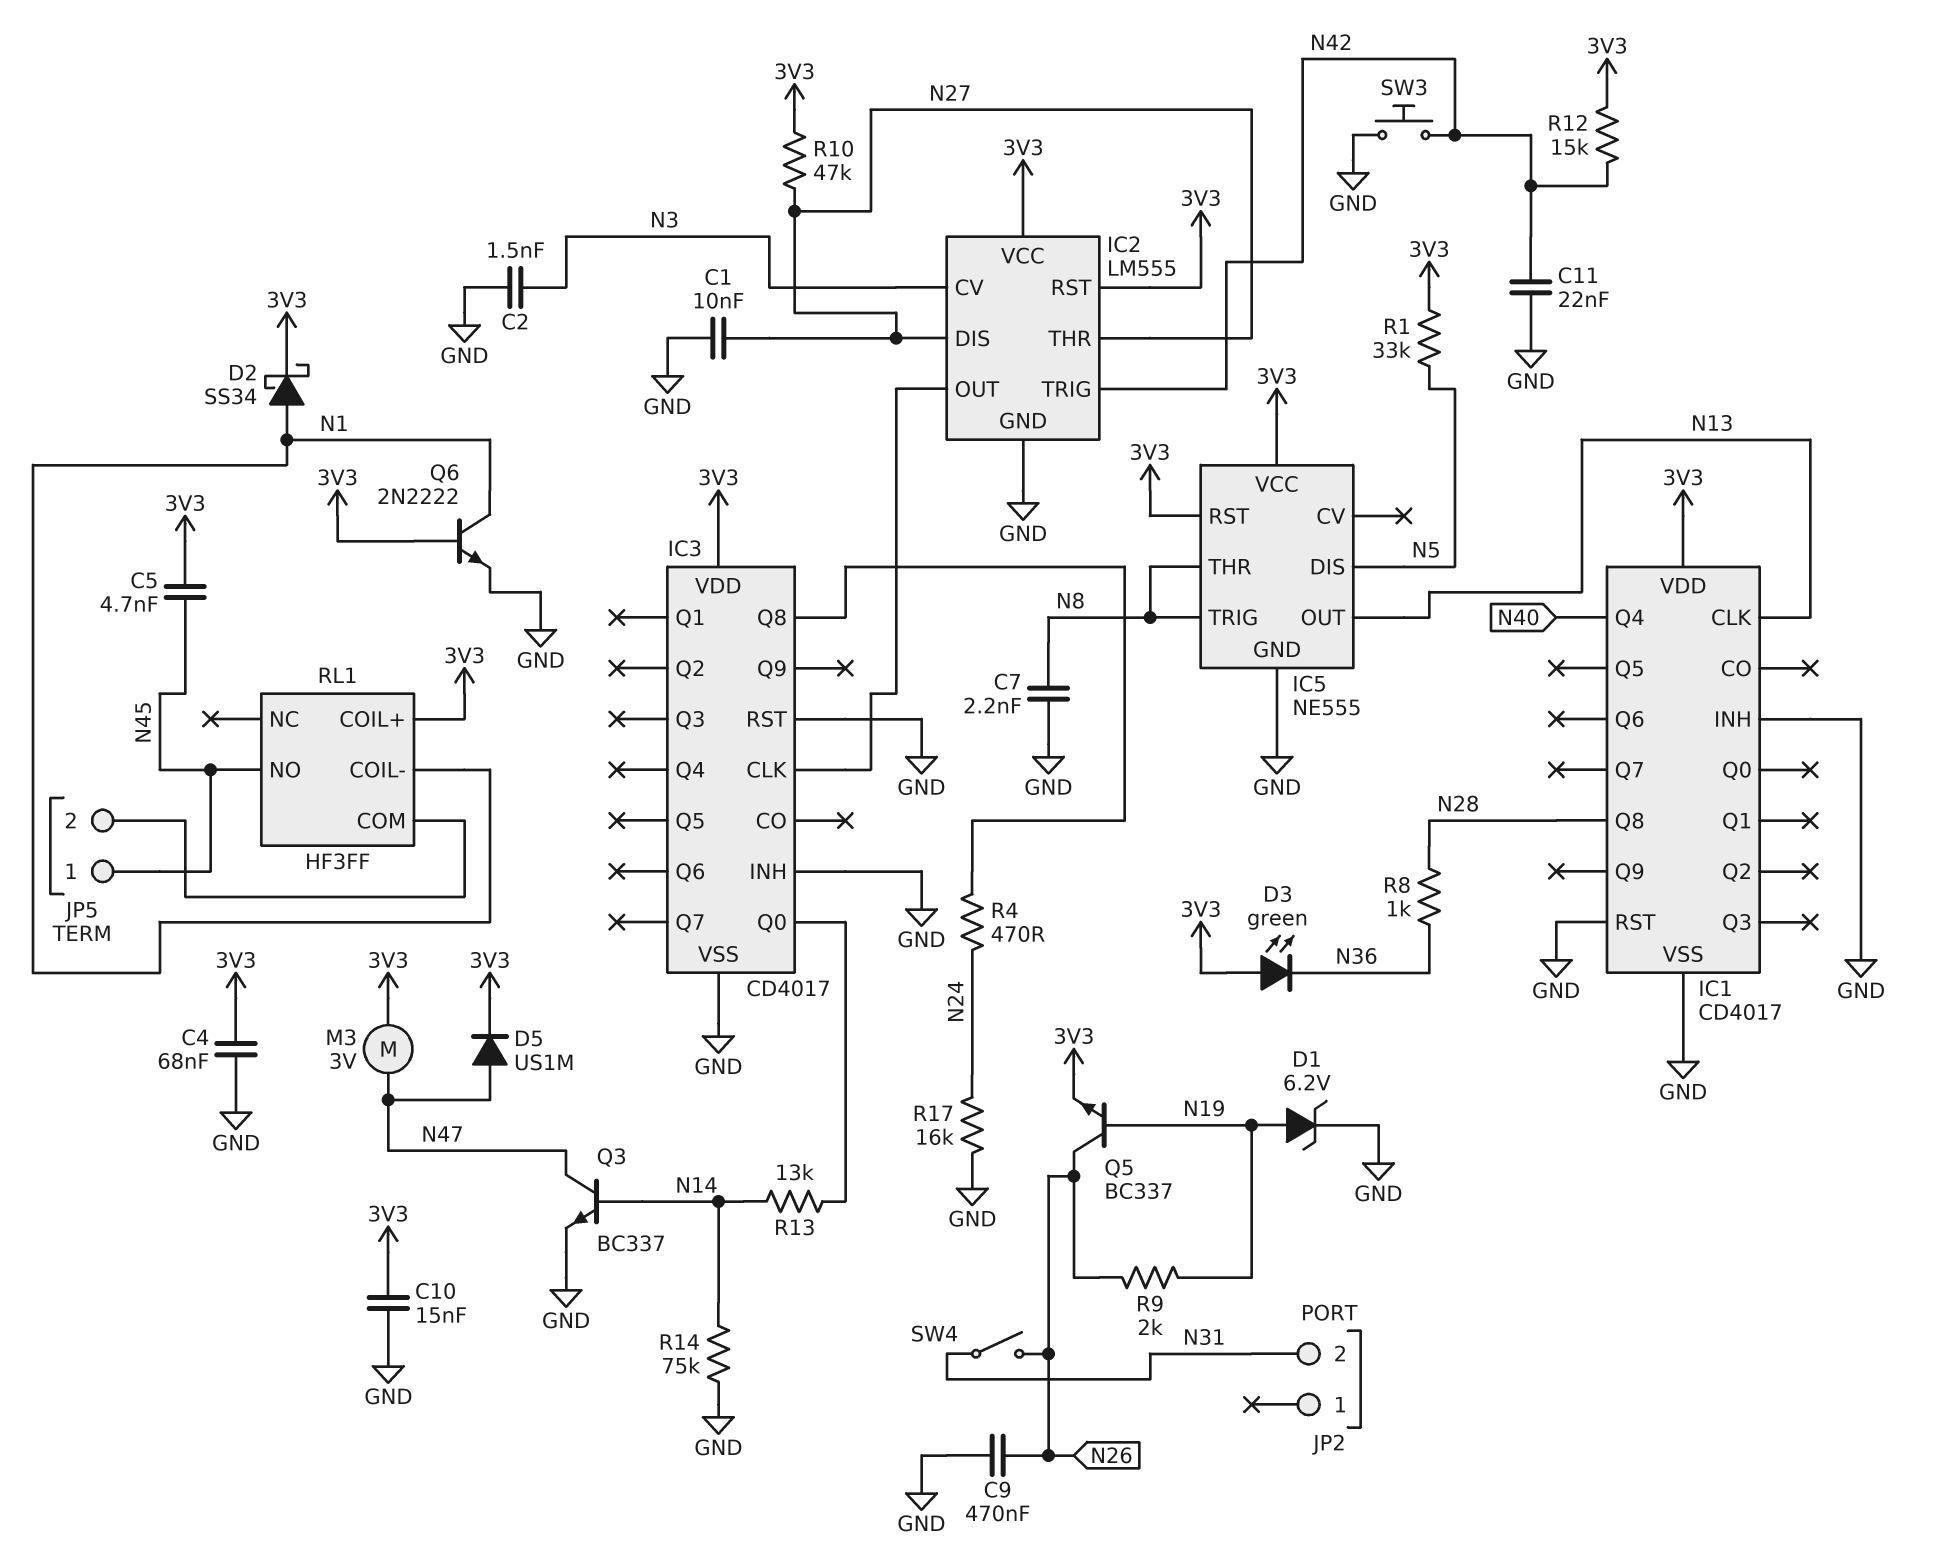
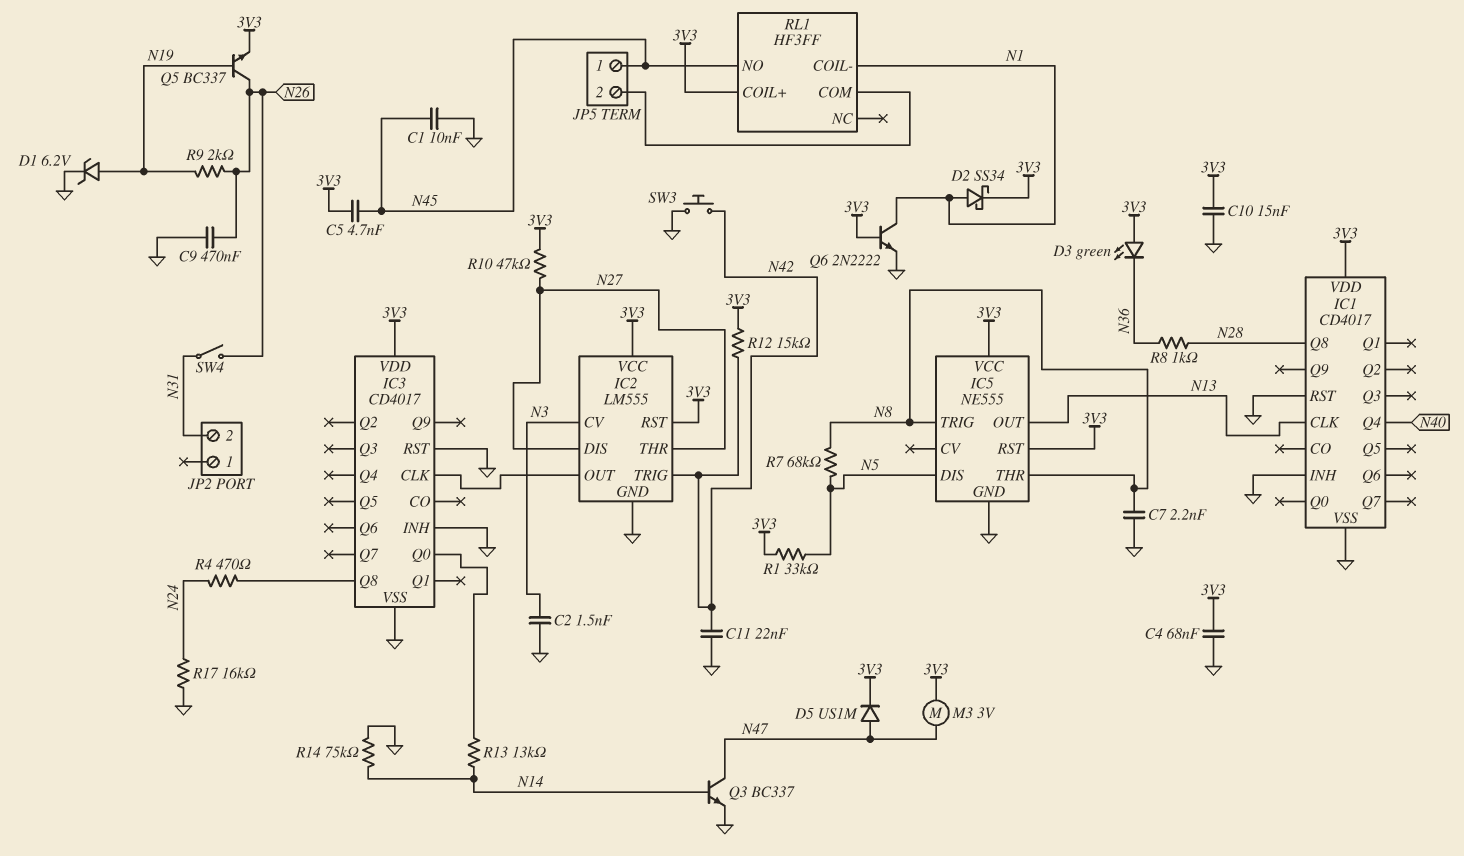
C1: 10nF (GND, N27) -> 10nF (GND, N45)
R7: none -> 68k (N5, N8)

